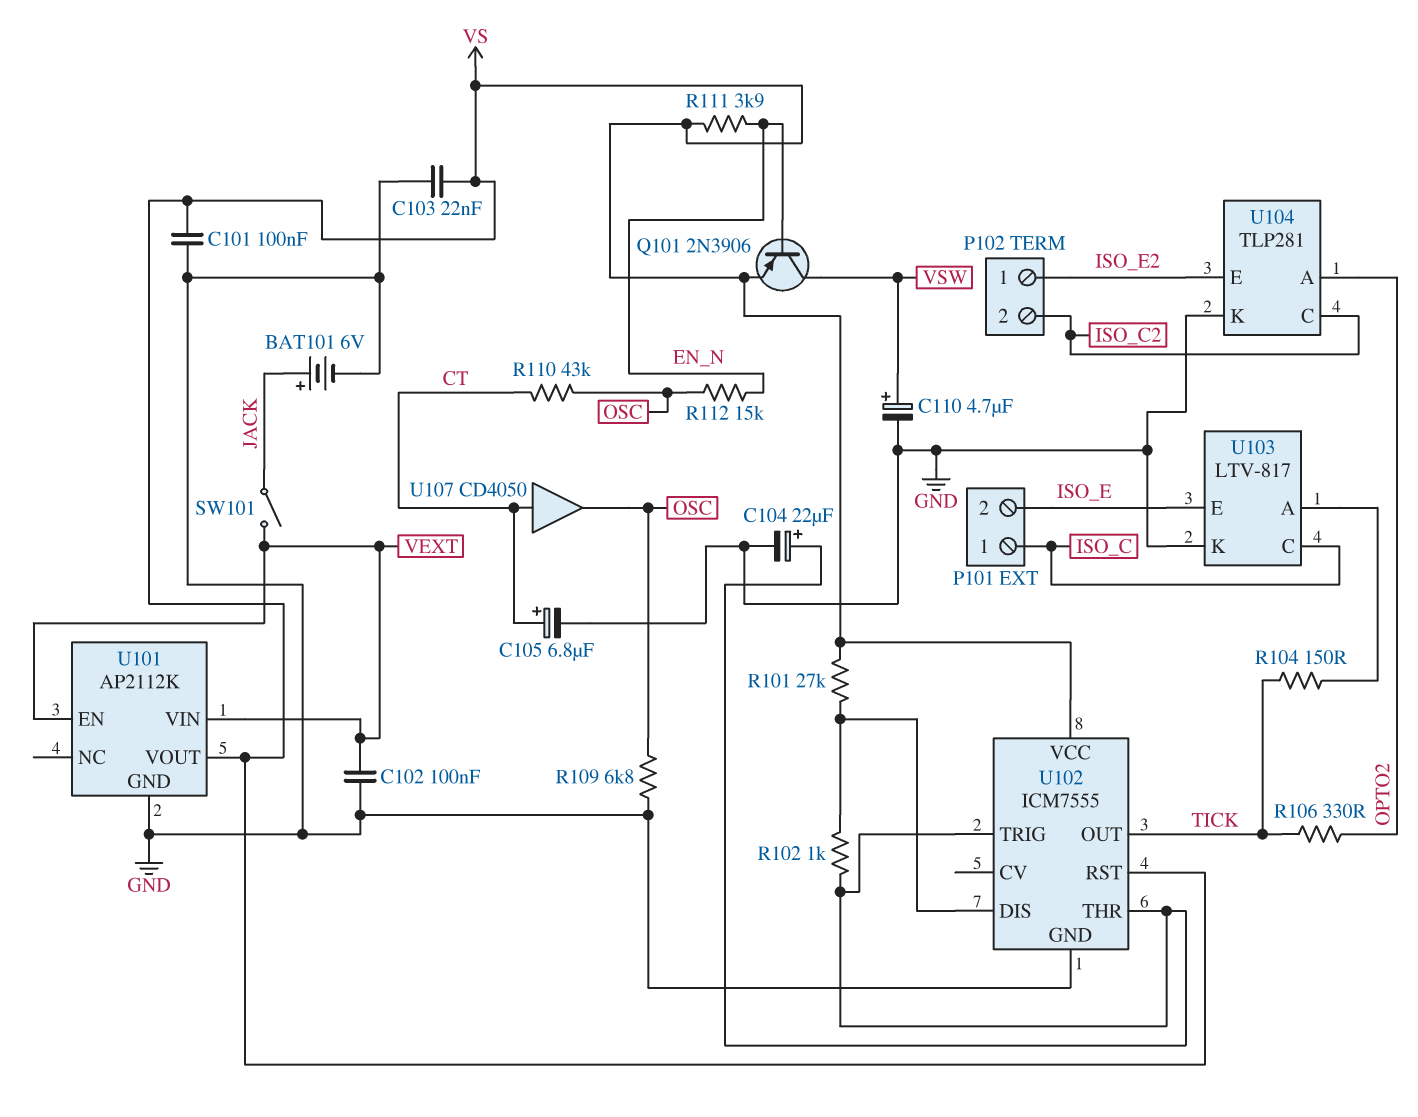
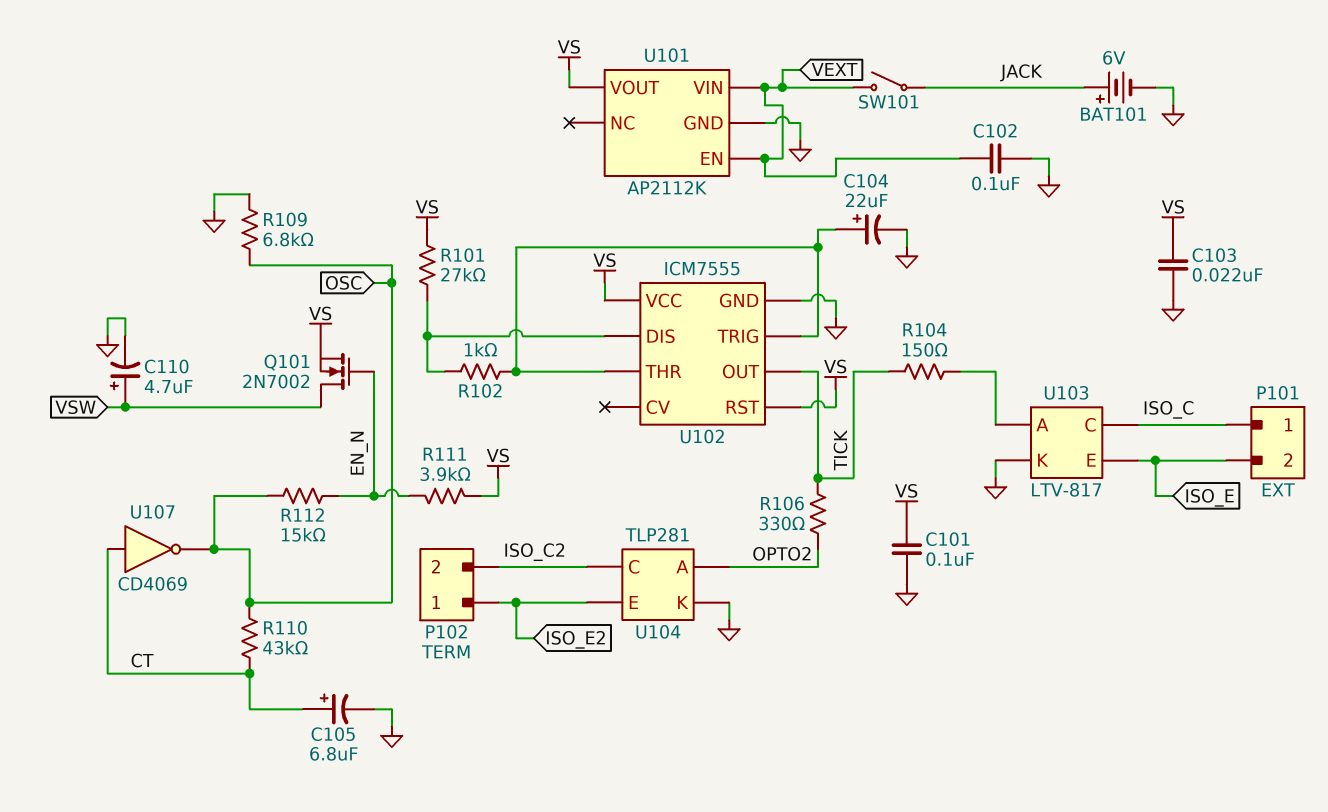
Q101: PNP 2N3906 (B EN_N, C VSW, E VS) -> NMOS 2N7002 (G EN_N, D VSW, S VS)
U107: buffer CD4050 (in CT, out OSC) -> NOT CD4069 (in CT, out OSC)

